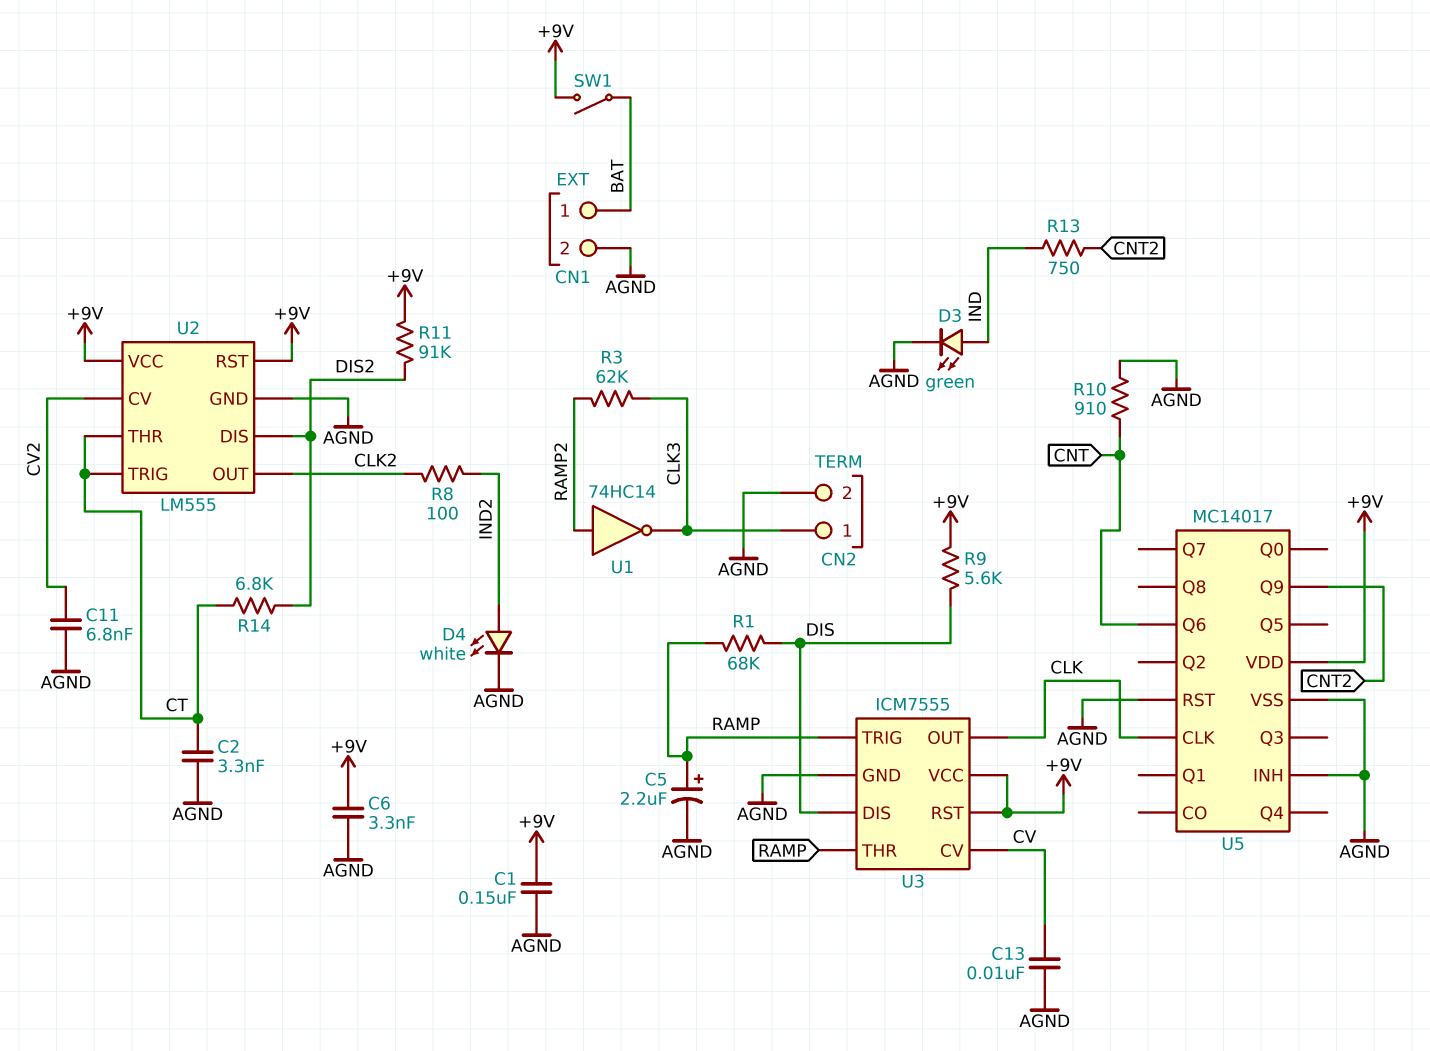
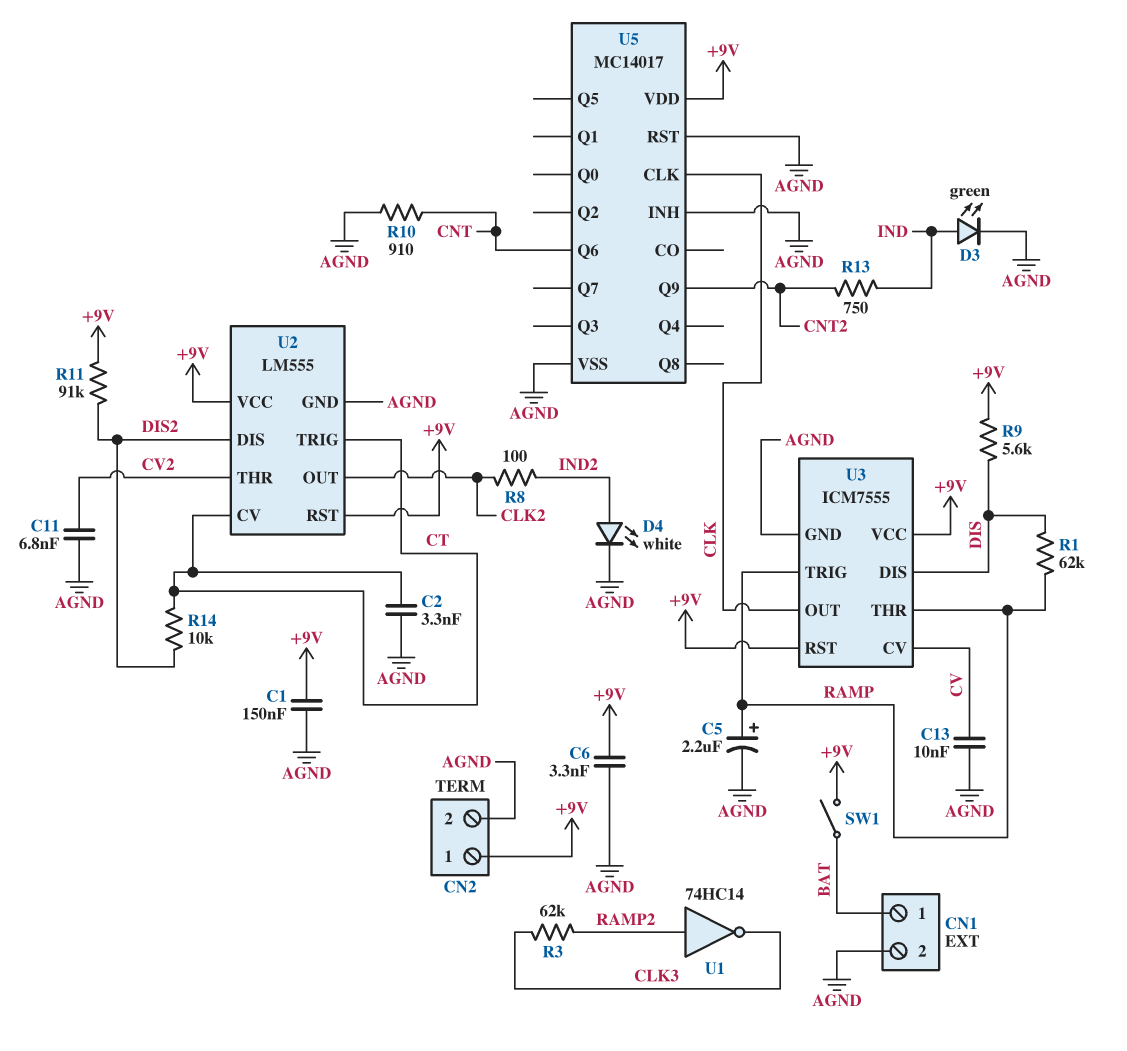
CN2 pin 1: CLK3 -> +9V
R1: 68k (DIS, RAMP) -> 62k (DIS, RAMP)
R14: 6.8k (CT, DIS2) -> 10k (CT, DIS2)
U2 pin CV: CV2 -> CT
U2 pin THR: CT -> CV2

